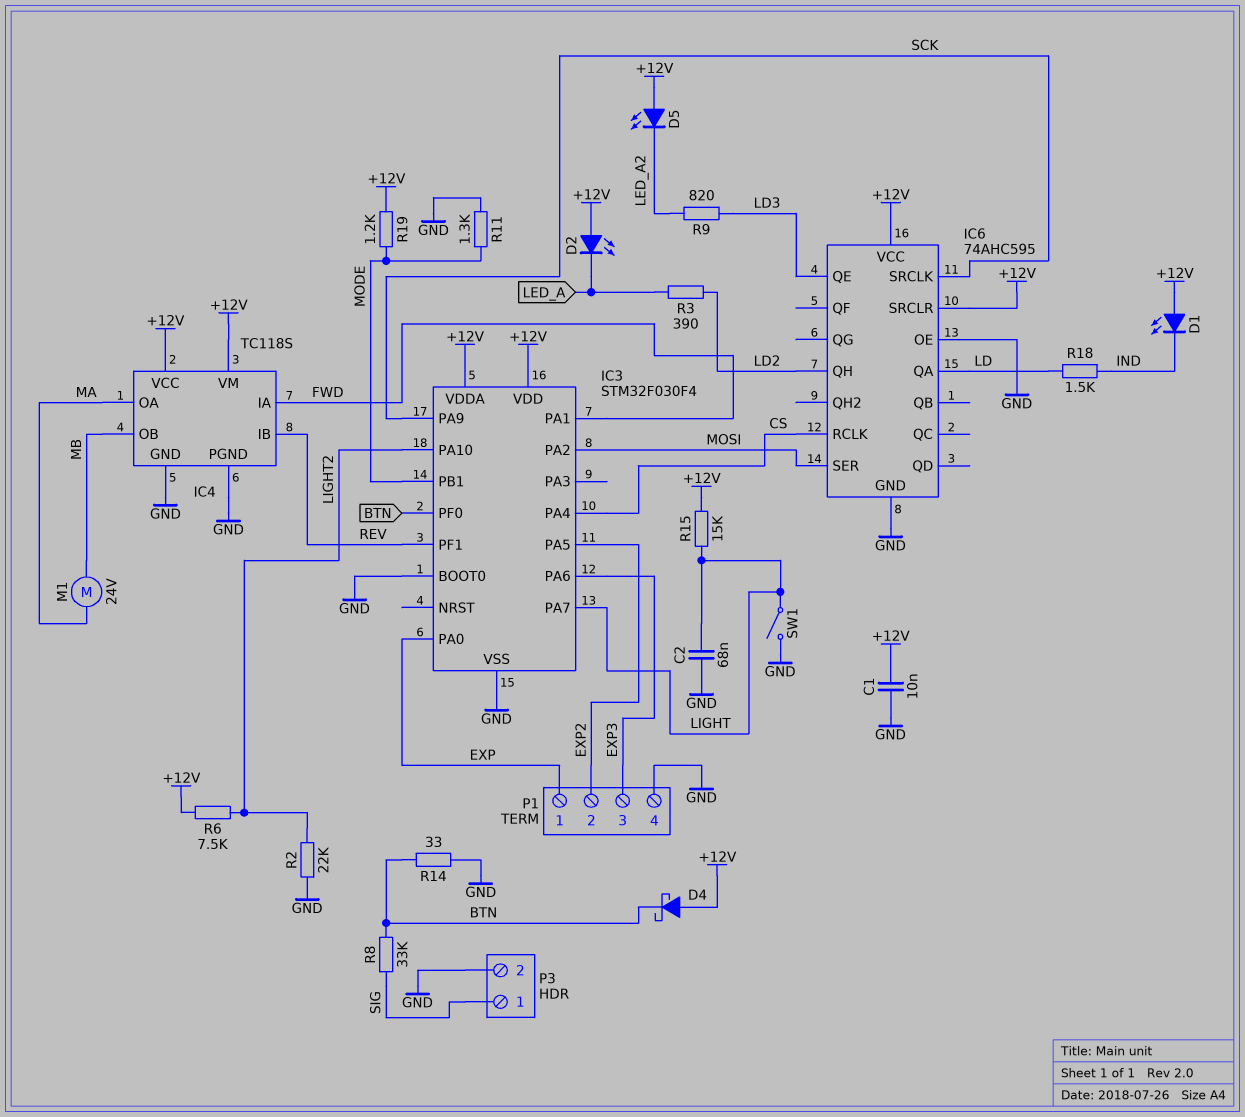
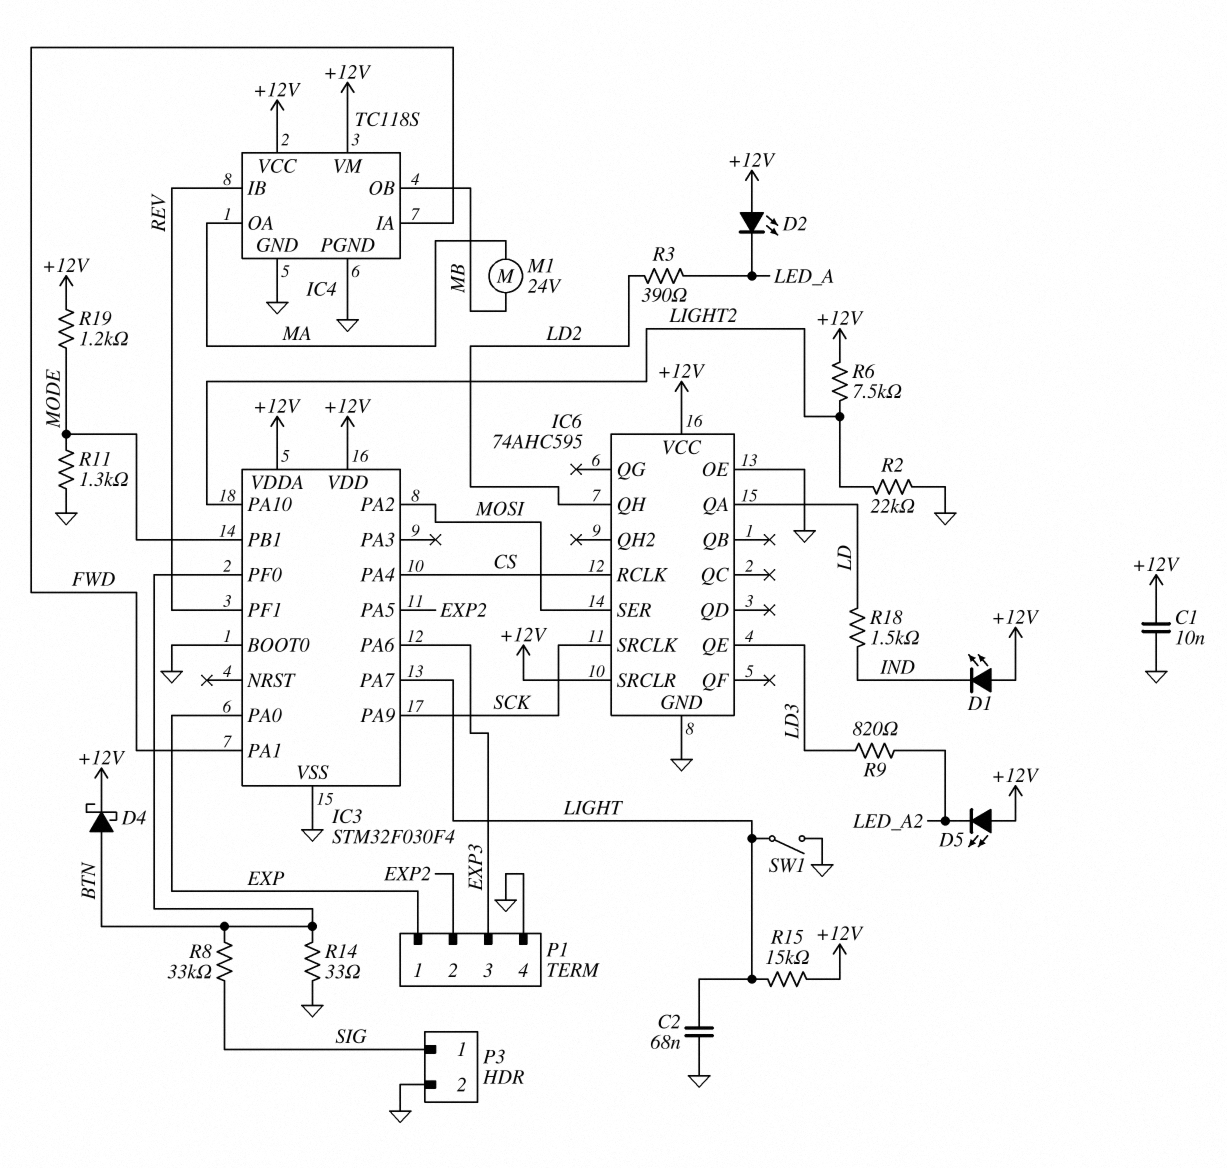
D4: schottky (A +12V, K BTN) -> schottky (A BTN, K +12V)

